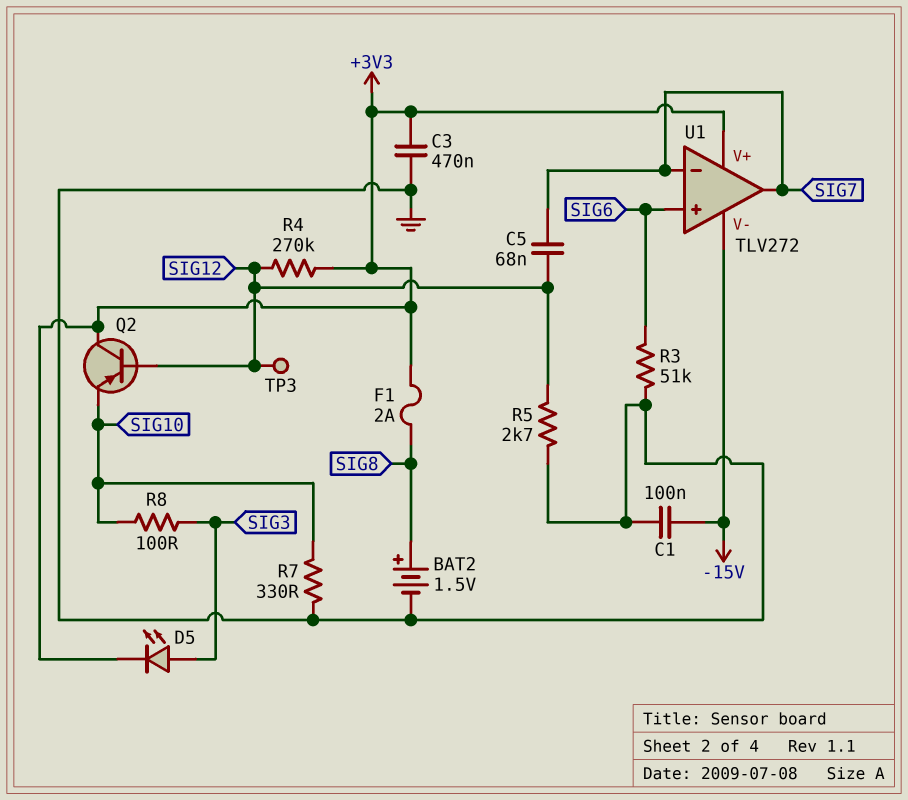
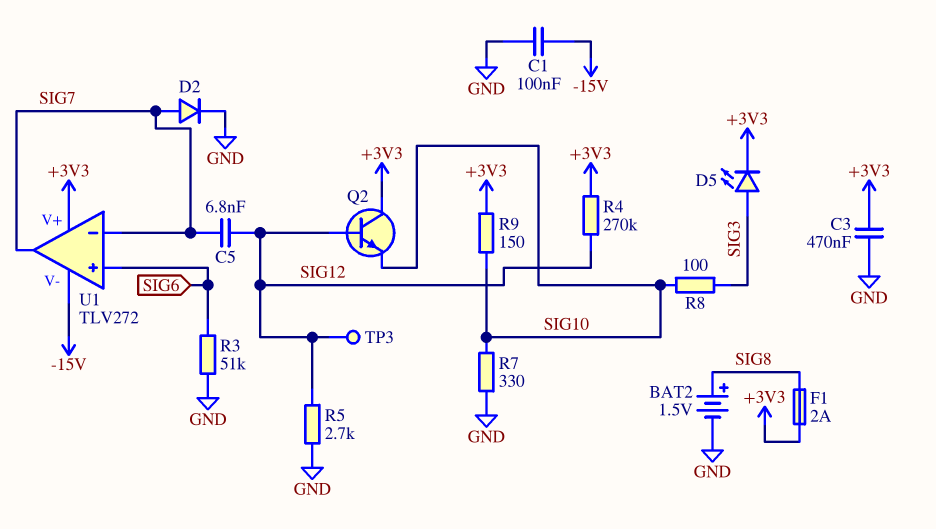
C5: 68nF (SIG7, SIG12) -> 6.8nF (SIG7, SIG12)
D2: none -> diode (A SIG7, K GND)
Q2: PNP (B SIG12, C +3V3, E SIG10) -> NPN (B SIG12, C +3V3, E SIG10)
R9: none -> 150 (+3V3, SIG10)

